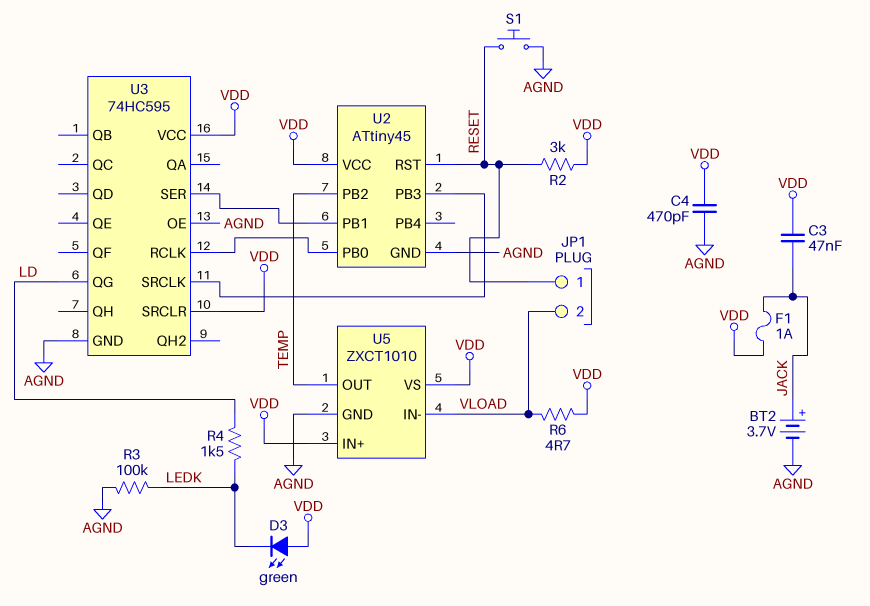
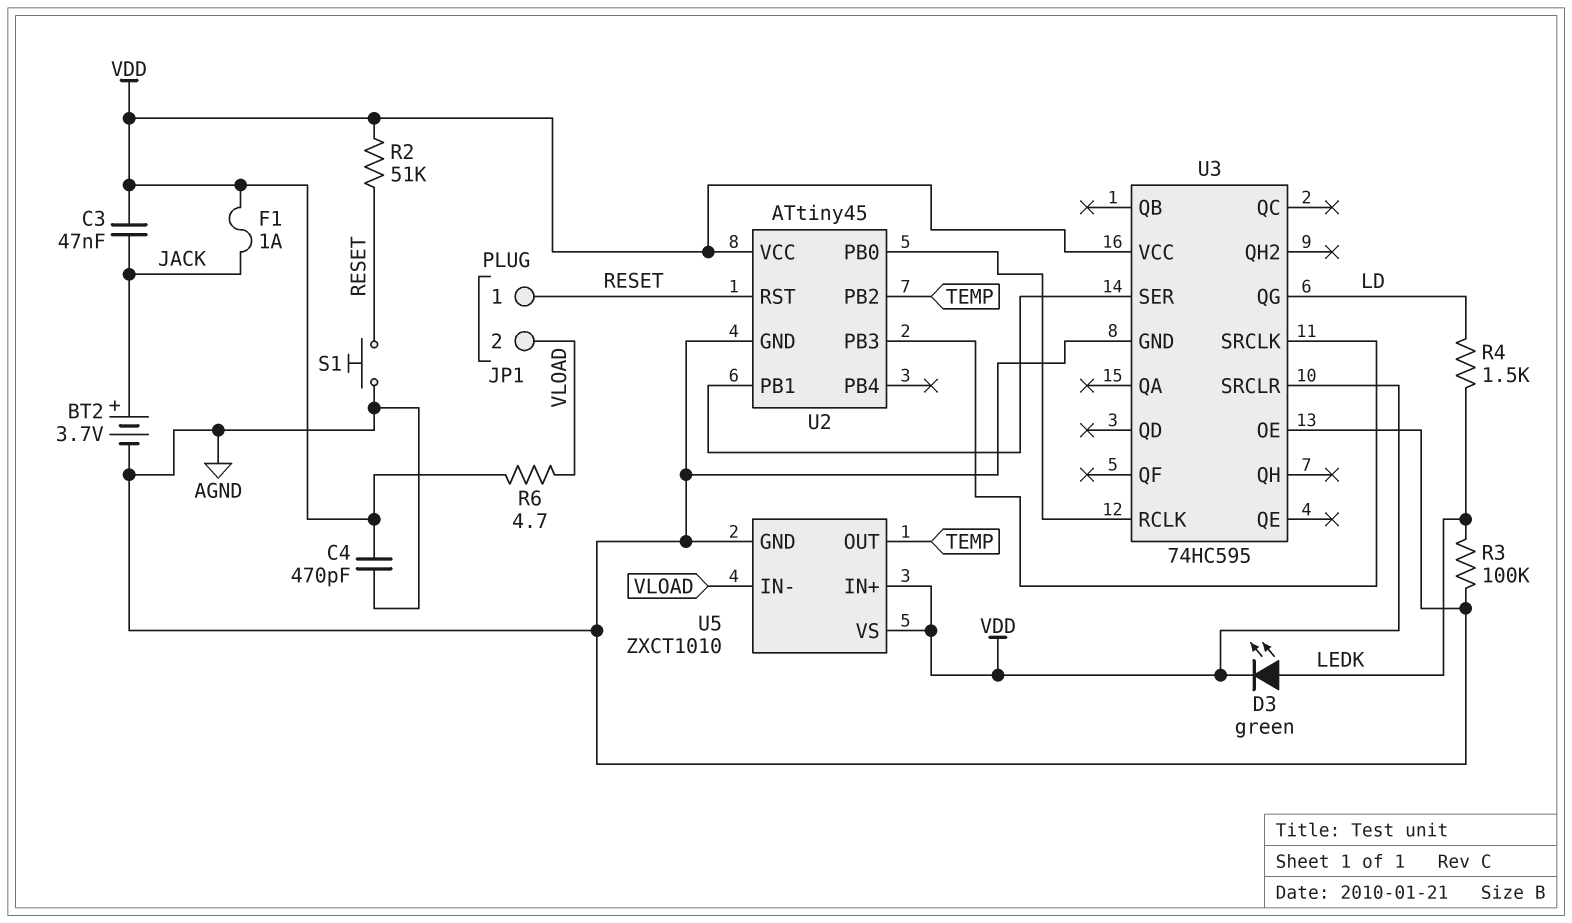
D3: LED green (A VDD, K LEDK) -> LED green (A LEDK, K VDD)
R2: 3k (RESET, VDD) -> 51k (RESET, VDD)

